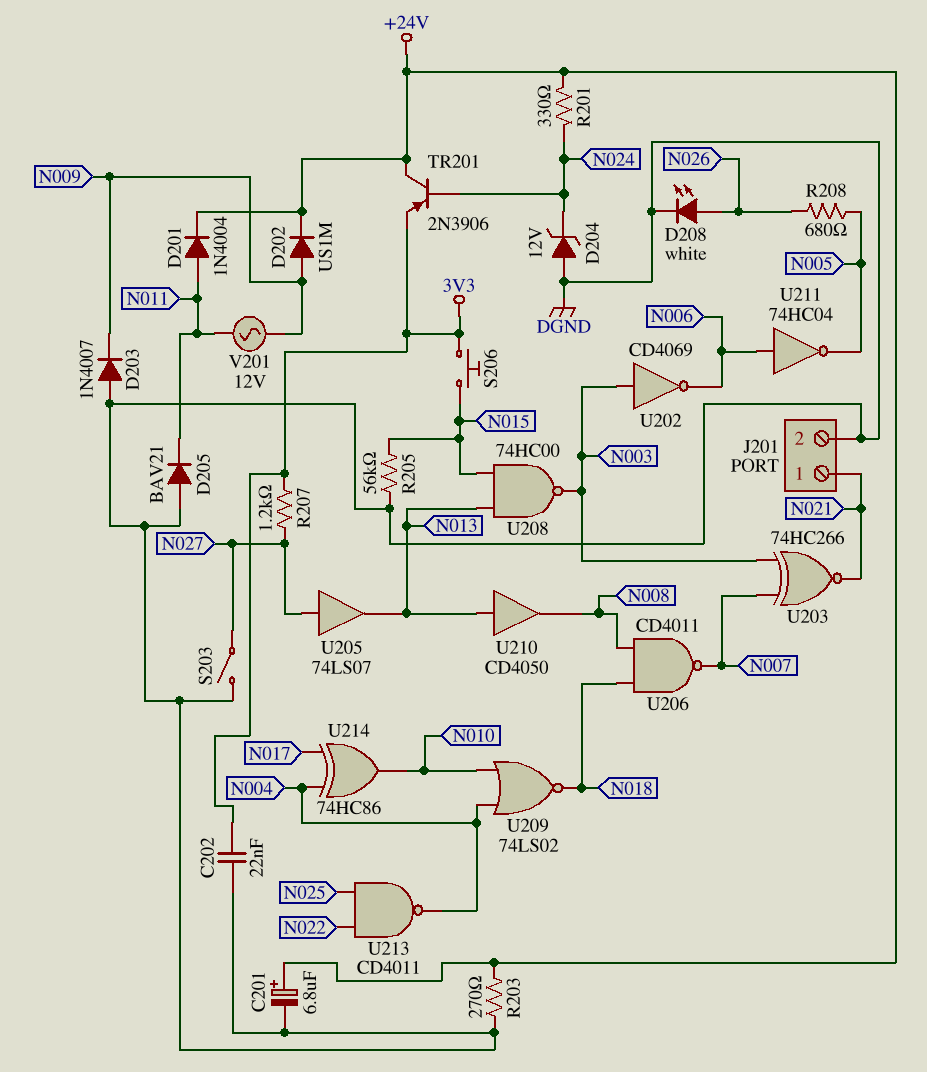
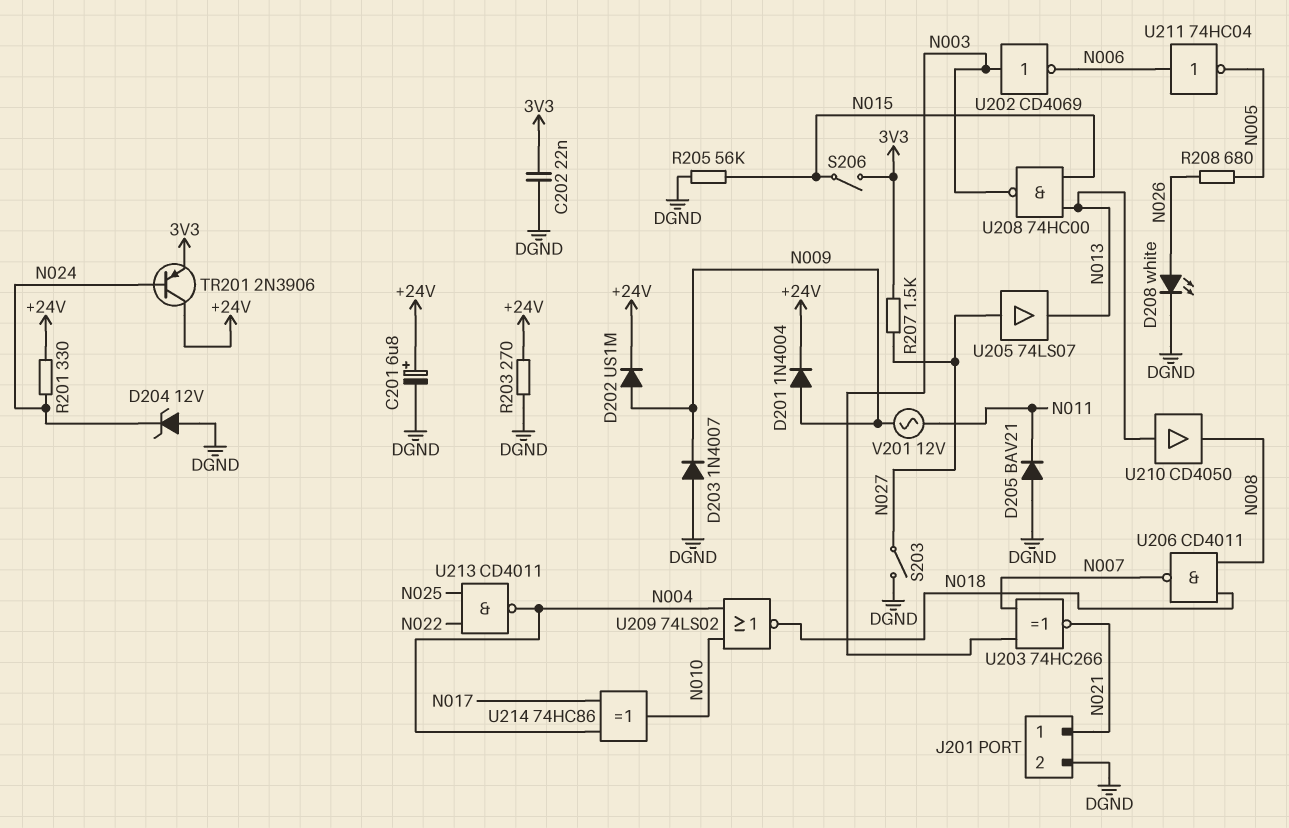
D201: diode 1N4004 (A N011, K +24V) -> diode 1N4004 (A N009, K +24V)
R207: 1.2k (3V3, N027) -> 1.5k (3V3, N027)
S206: button (3V3, N015) -> switch (3V3, N015)

